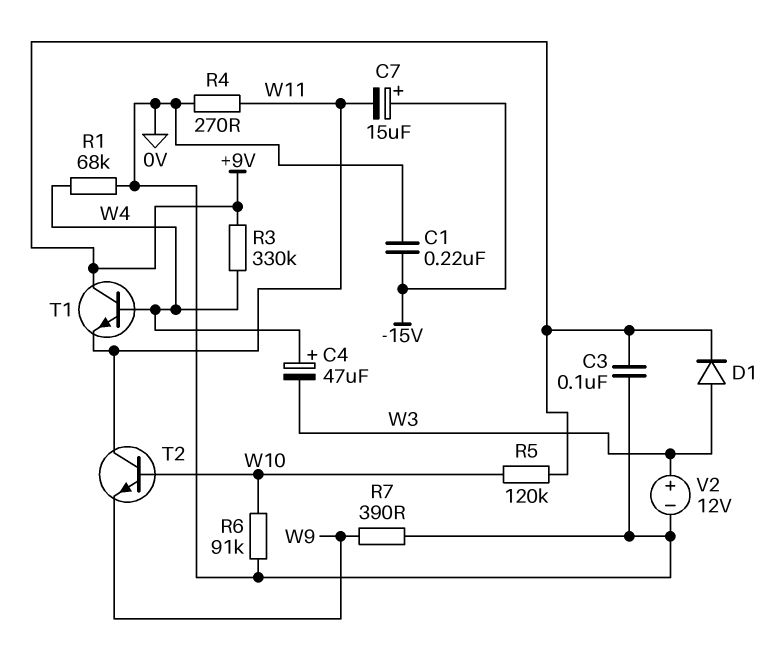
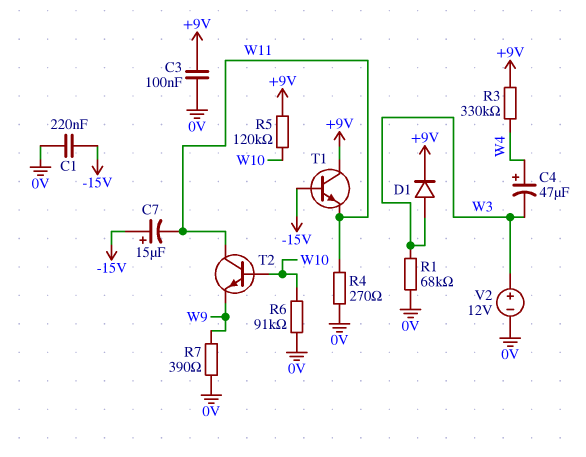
R1: 68k (0V, W4) -> 68k (0V, W3)
T1: NPN (B W4, C +9V, E W11) -> NPN (B -15V, C +9V, E W11)

